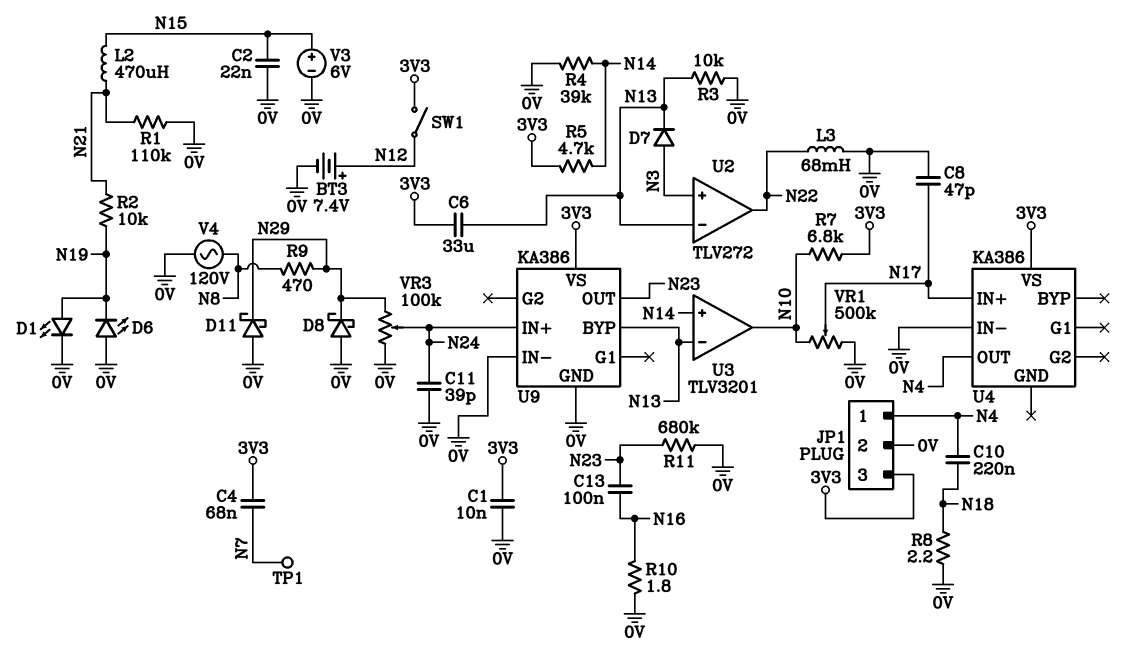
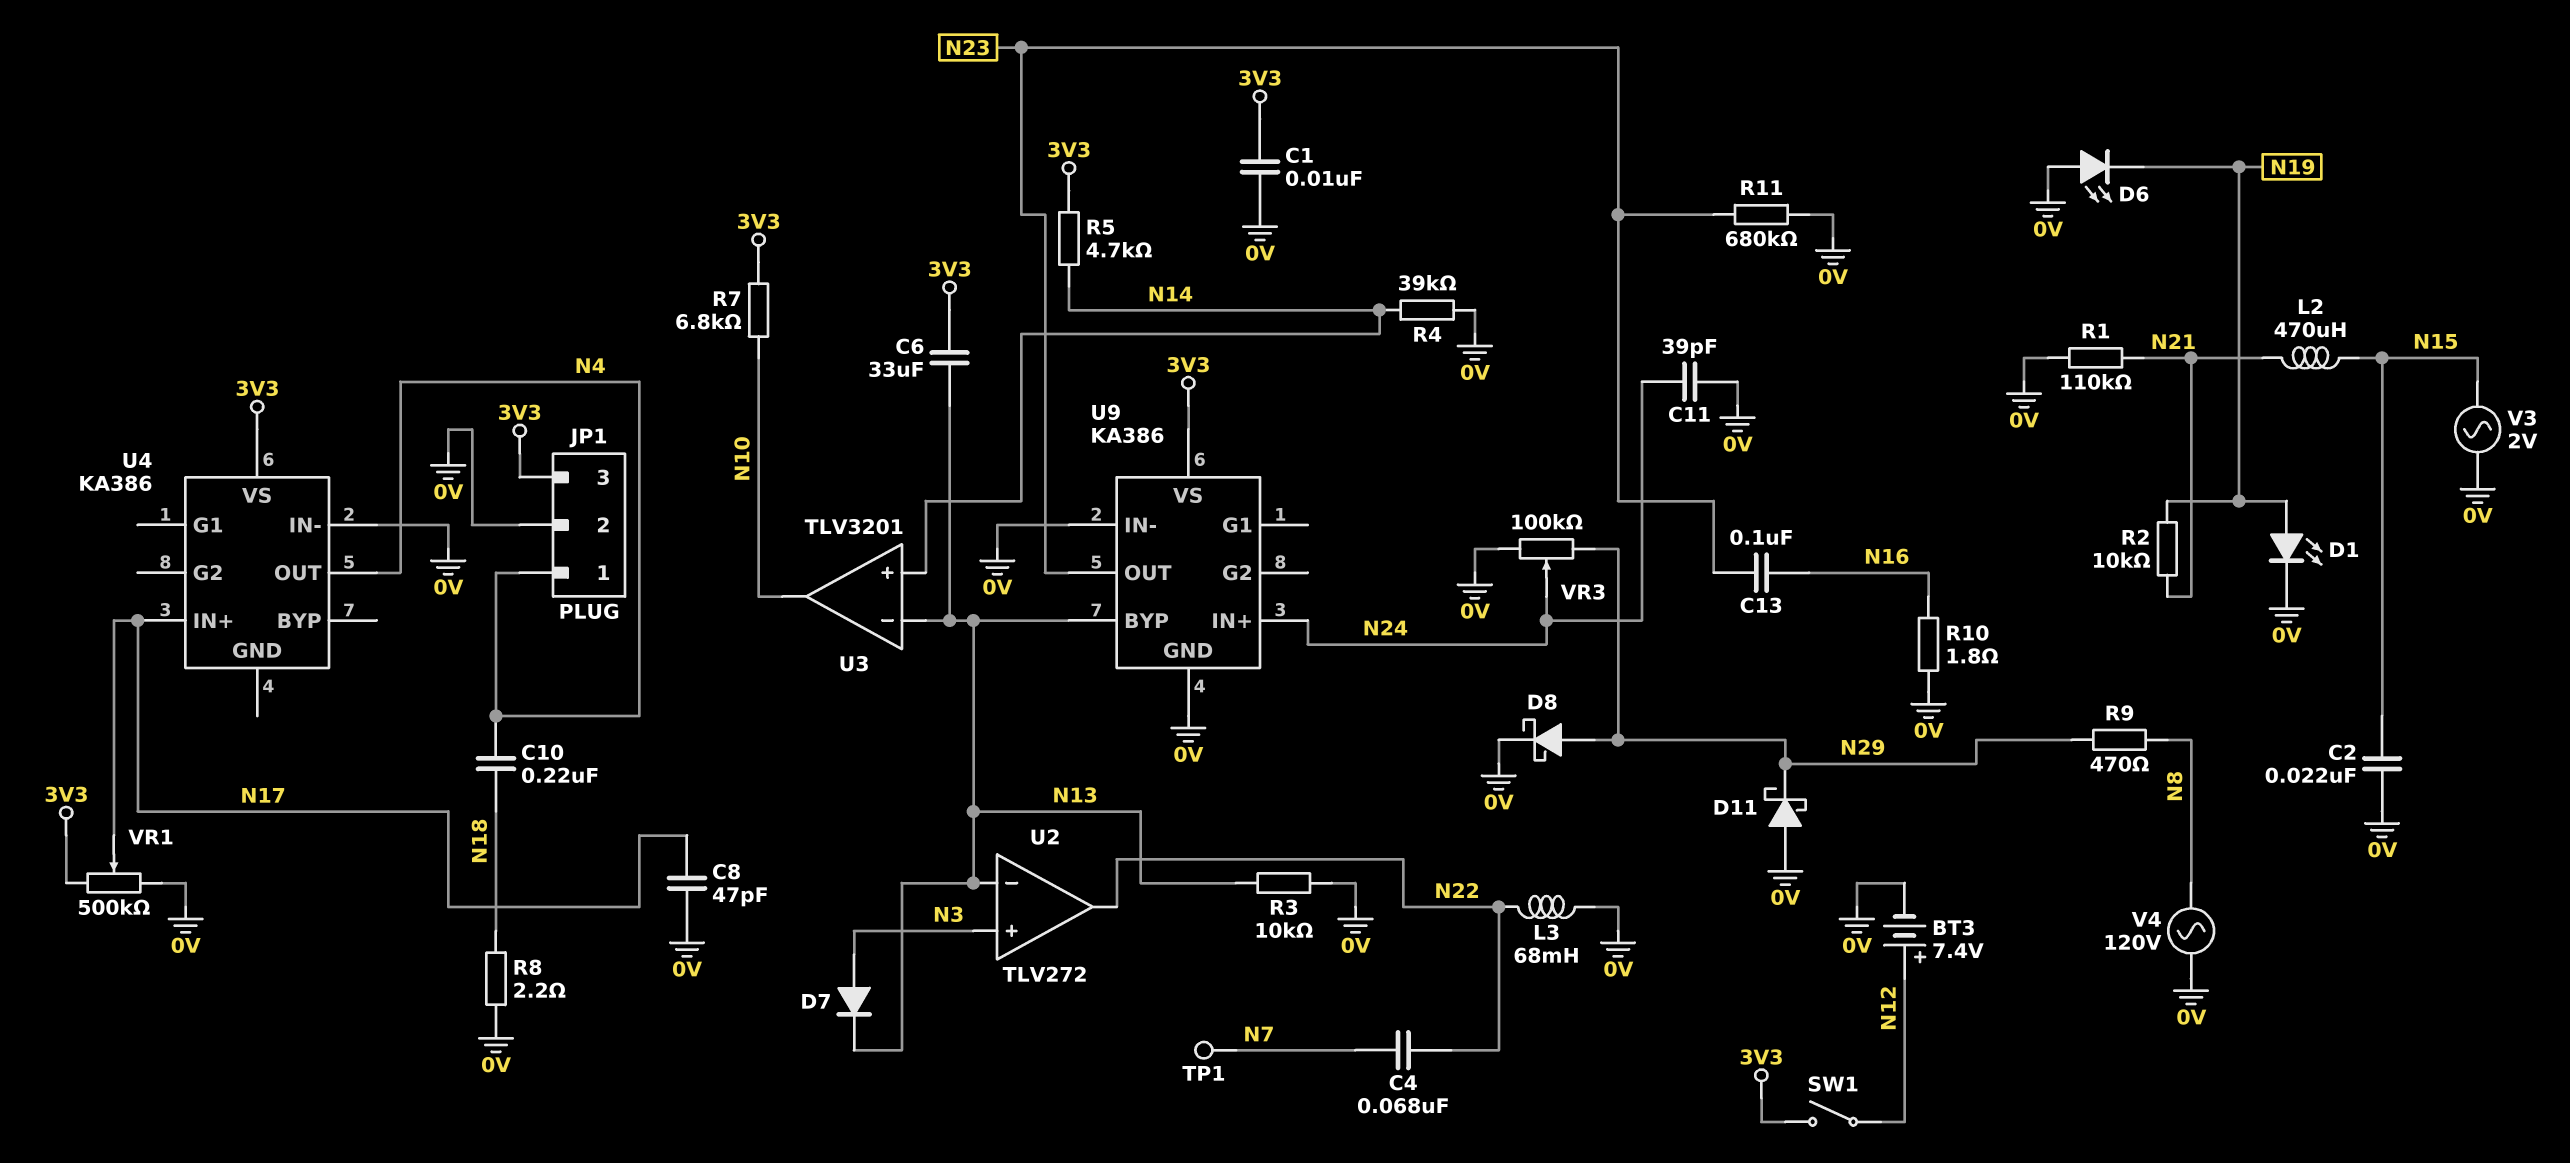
C4: 68nF (3V3, N7) -> 68nF (N7, N22)
D8: schottky (A 0V, K N29) -> schottky (A N29, K 0V)
V3: 6V (plus N15, minus 0V) -> AC 2V (0V, N15)
VR1: 500k (0V, N10, wiper N17) -> 500k (0V, 3V3, wiper N17)

